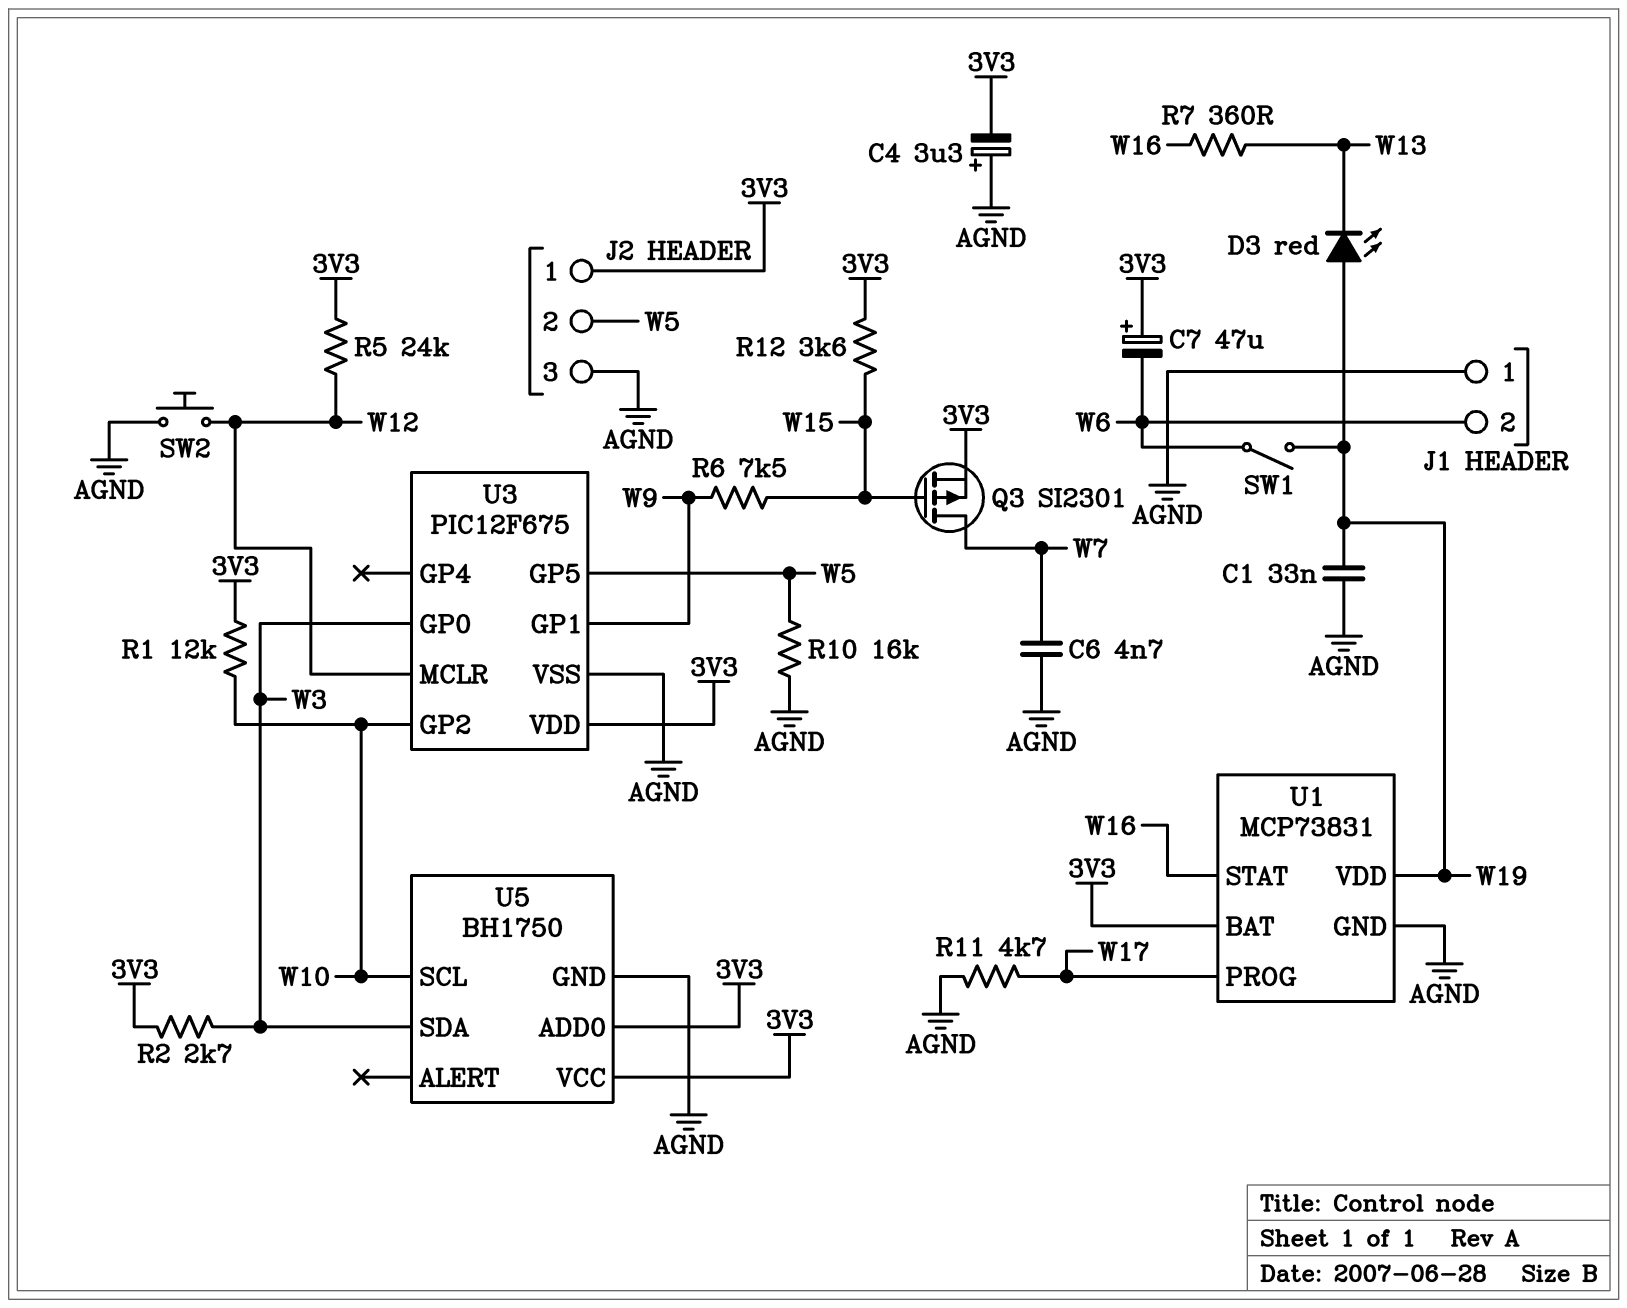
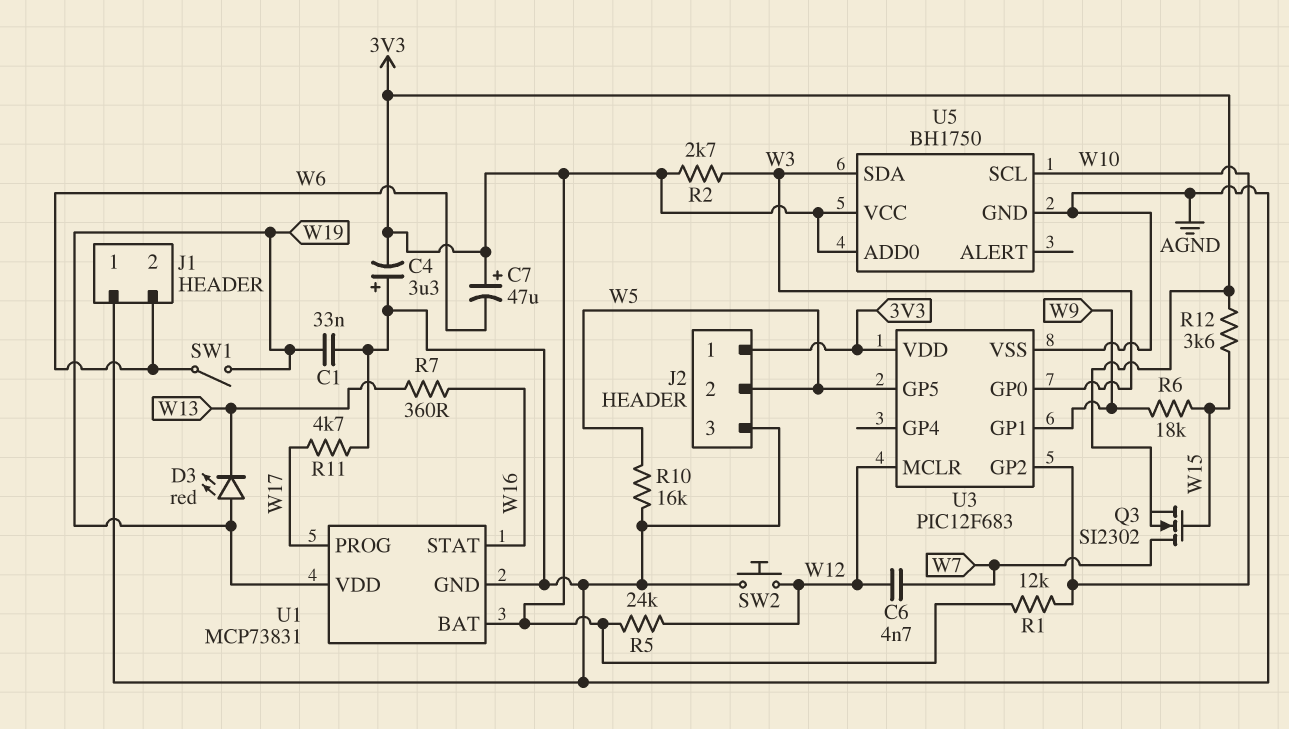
C6: 4.7nF (AGND, W7) -> 4.7nF (W7, W12)
Q3: PMOS SI2301 (G W15, D W7, S 3V3) -> NMOS SI2302 (G W15, D W7, S 3V3)
R6: 7.5k (W9, W15) -> 18k (W9, W15)
U3: PIC12F675 -> PIC12F683

